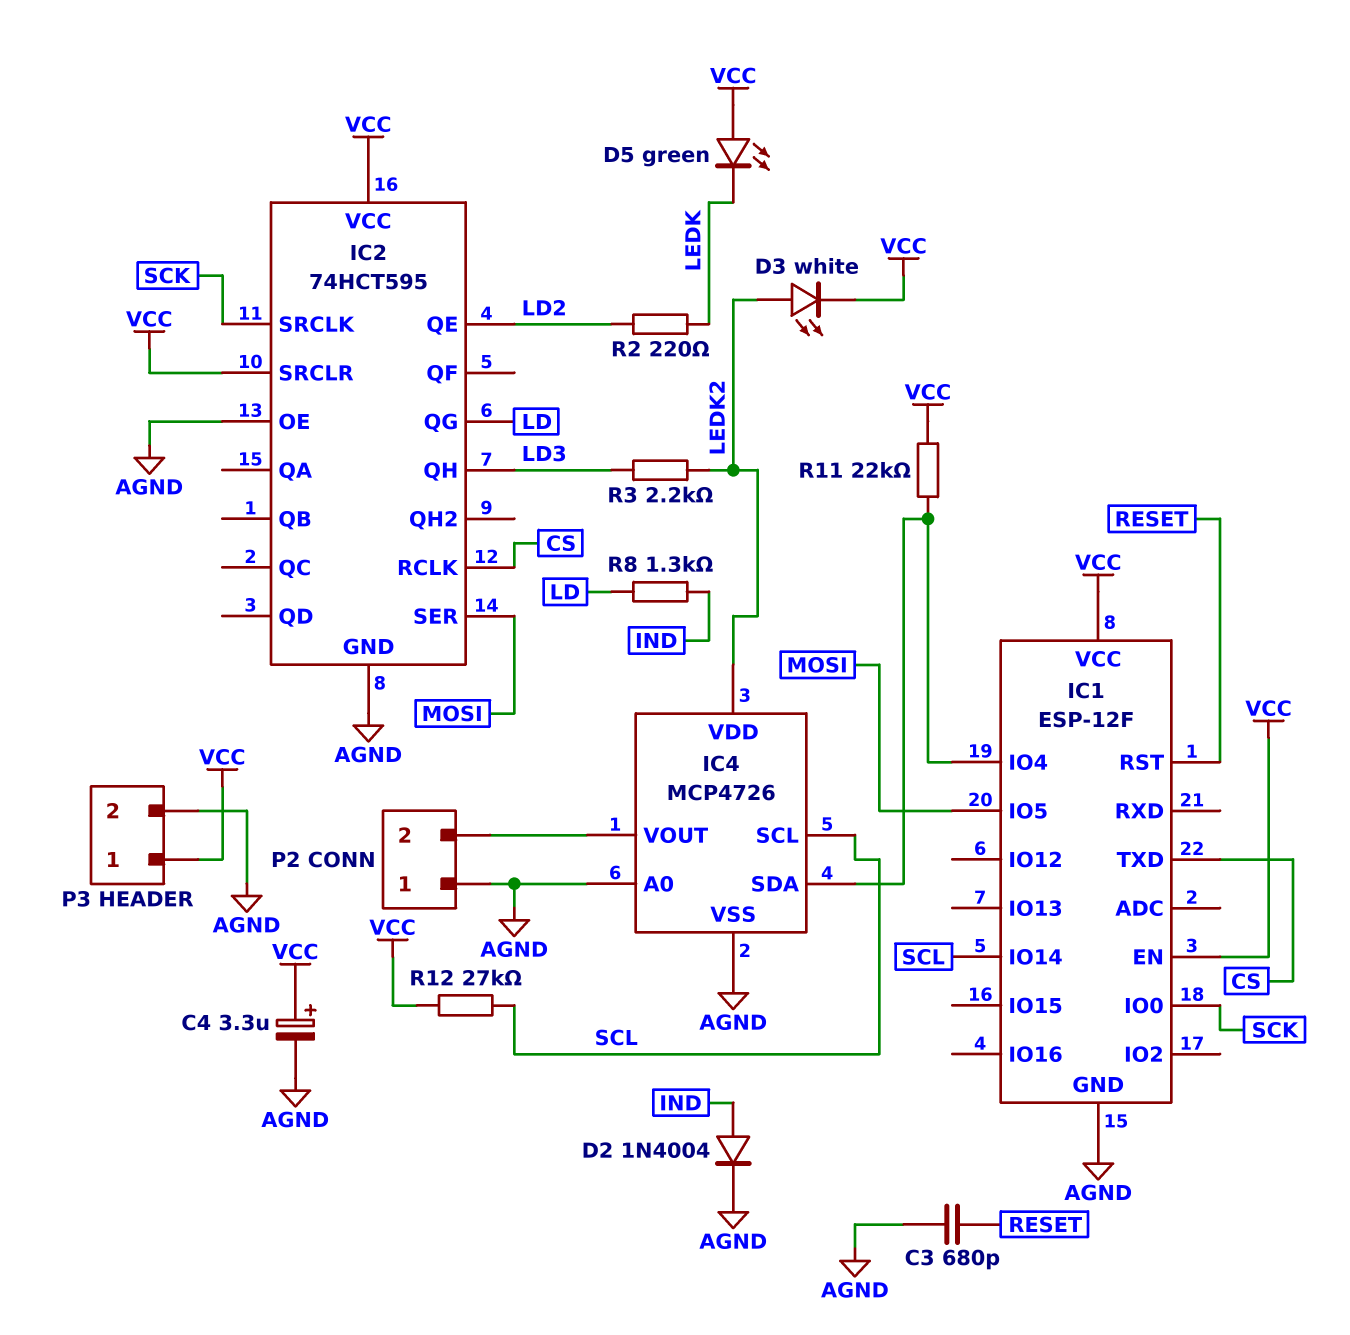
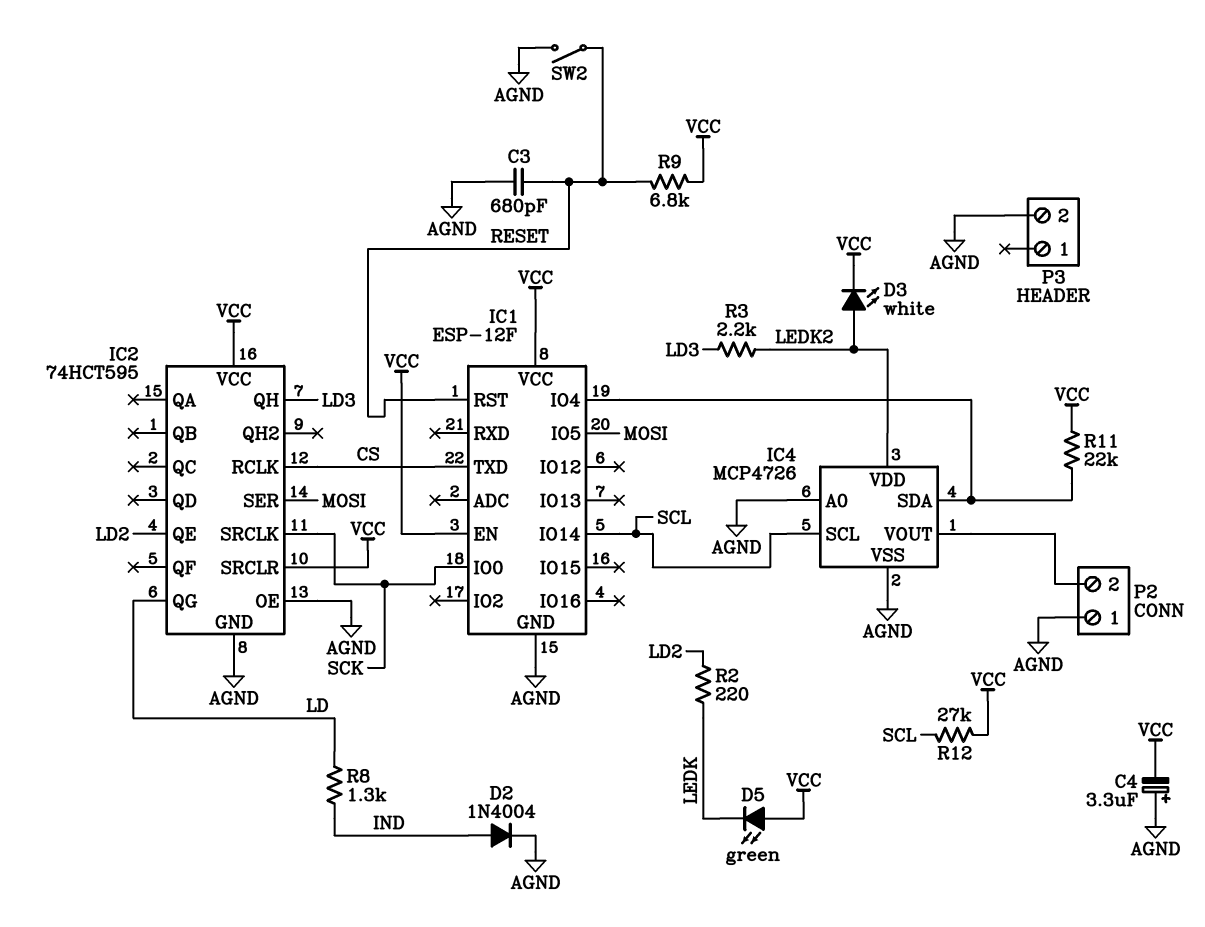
C4: 3.3uF (plus VCC, minus AGND) -> 3.3uF (plus AGND, minus VCC)
P3 pin 1: VCC -> none
R9: none -> 6.8k (RESET, VCC)
SW2: none -> switch (AGND, RESET)

